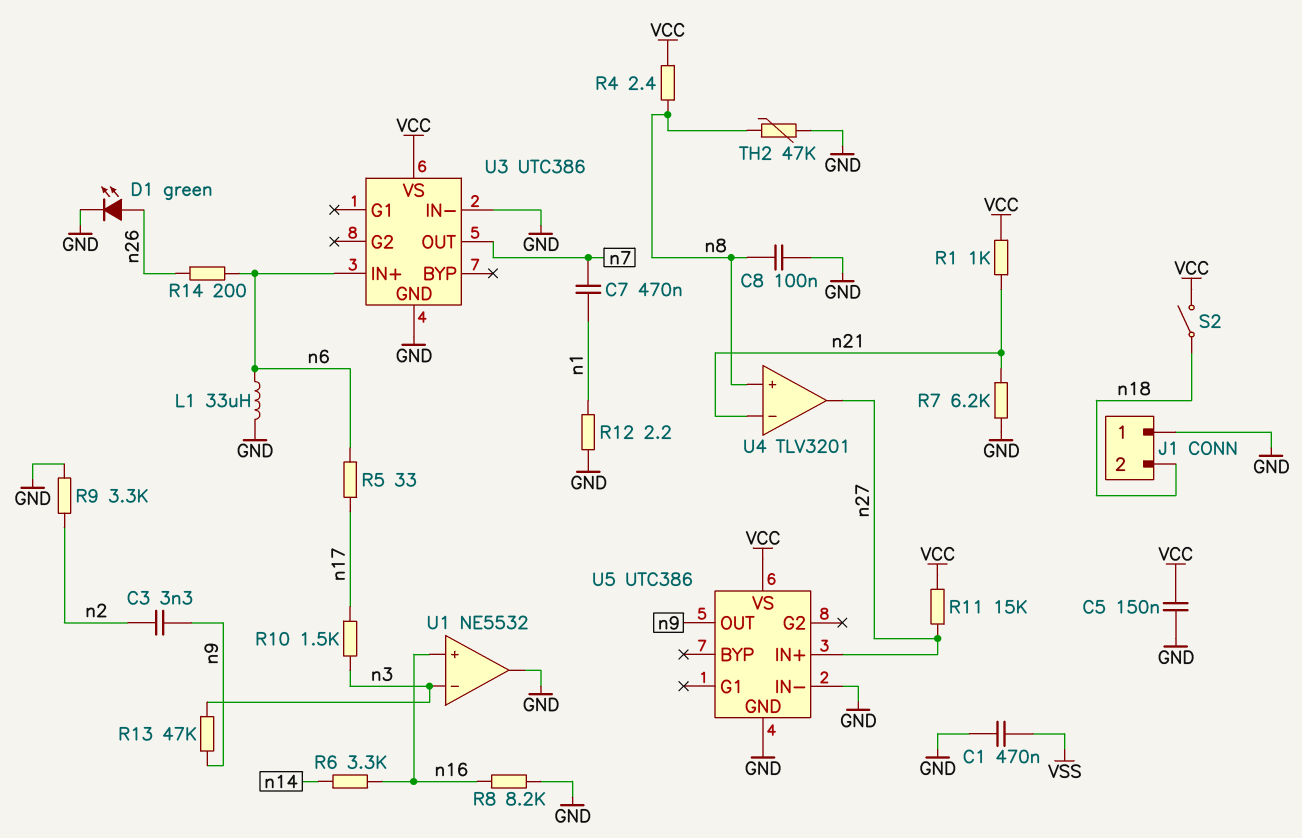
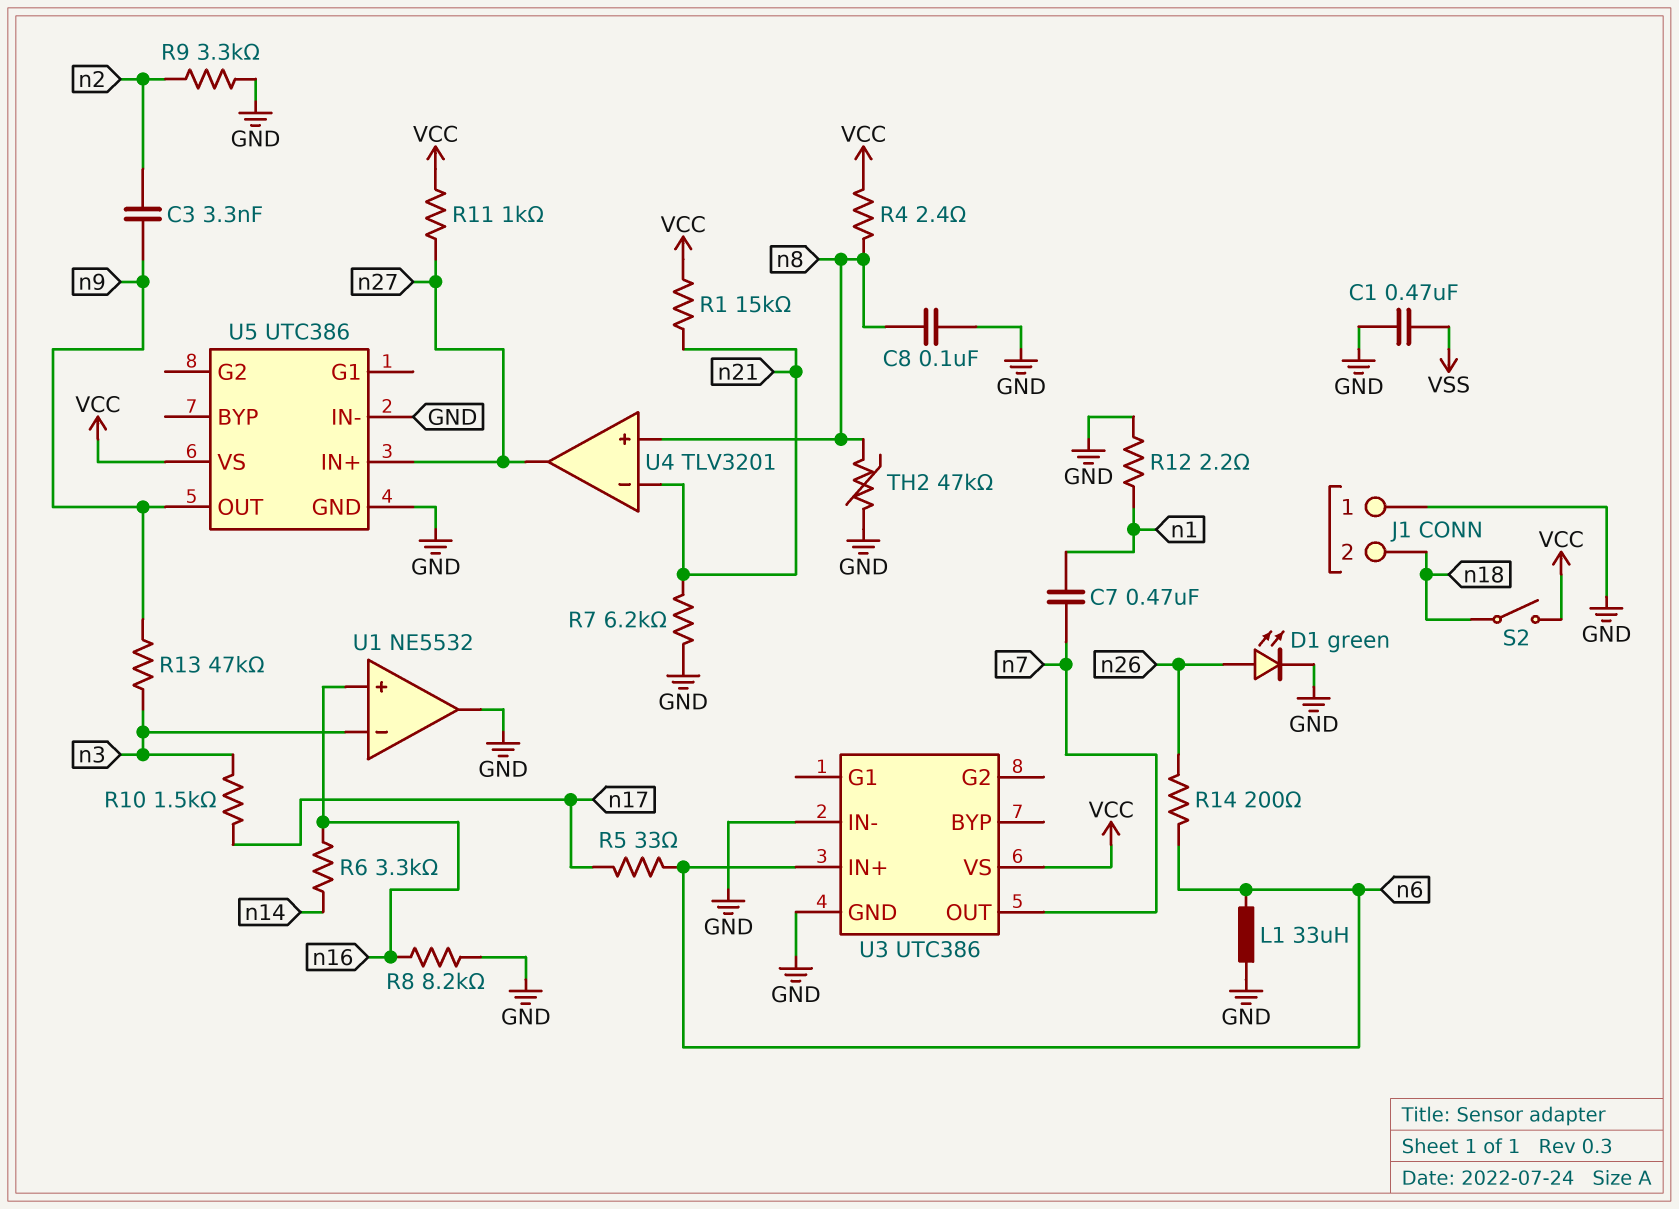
C5: 150nF (GND, VCC) -> none
R1: 1k (VCC, n21) -> 15k (VCC, n21)
R11: 15k (VCC, n27) -> 1k (VCC, n27)

